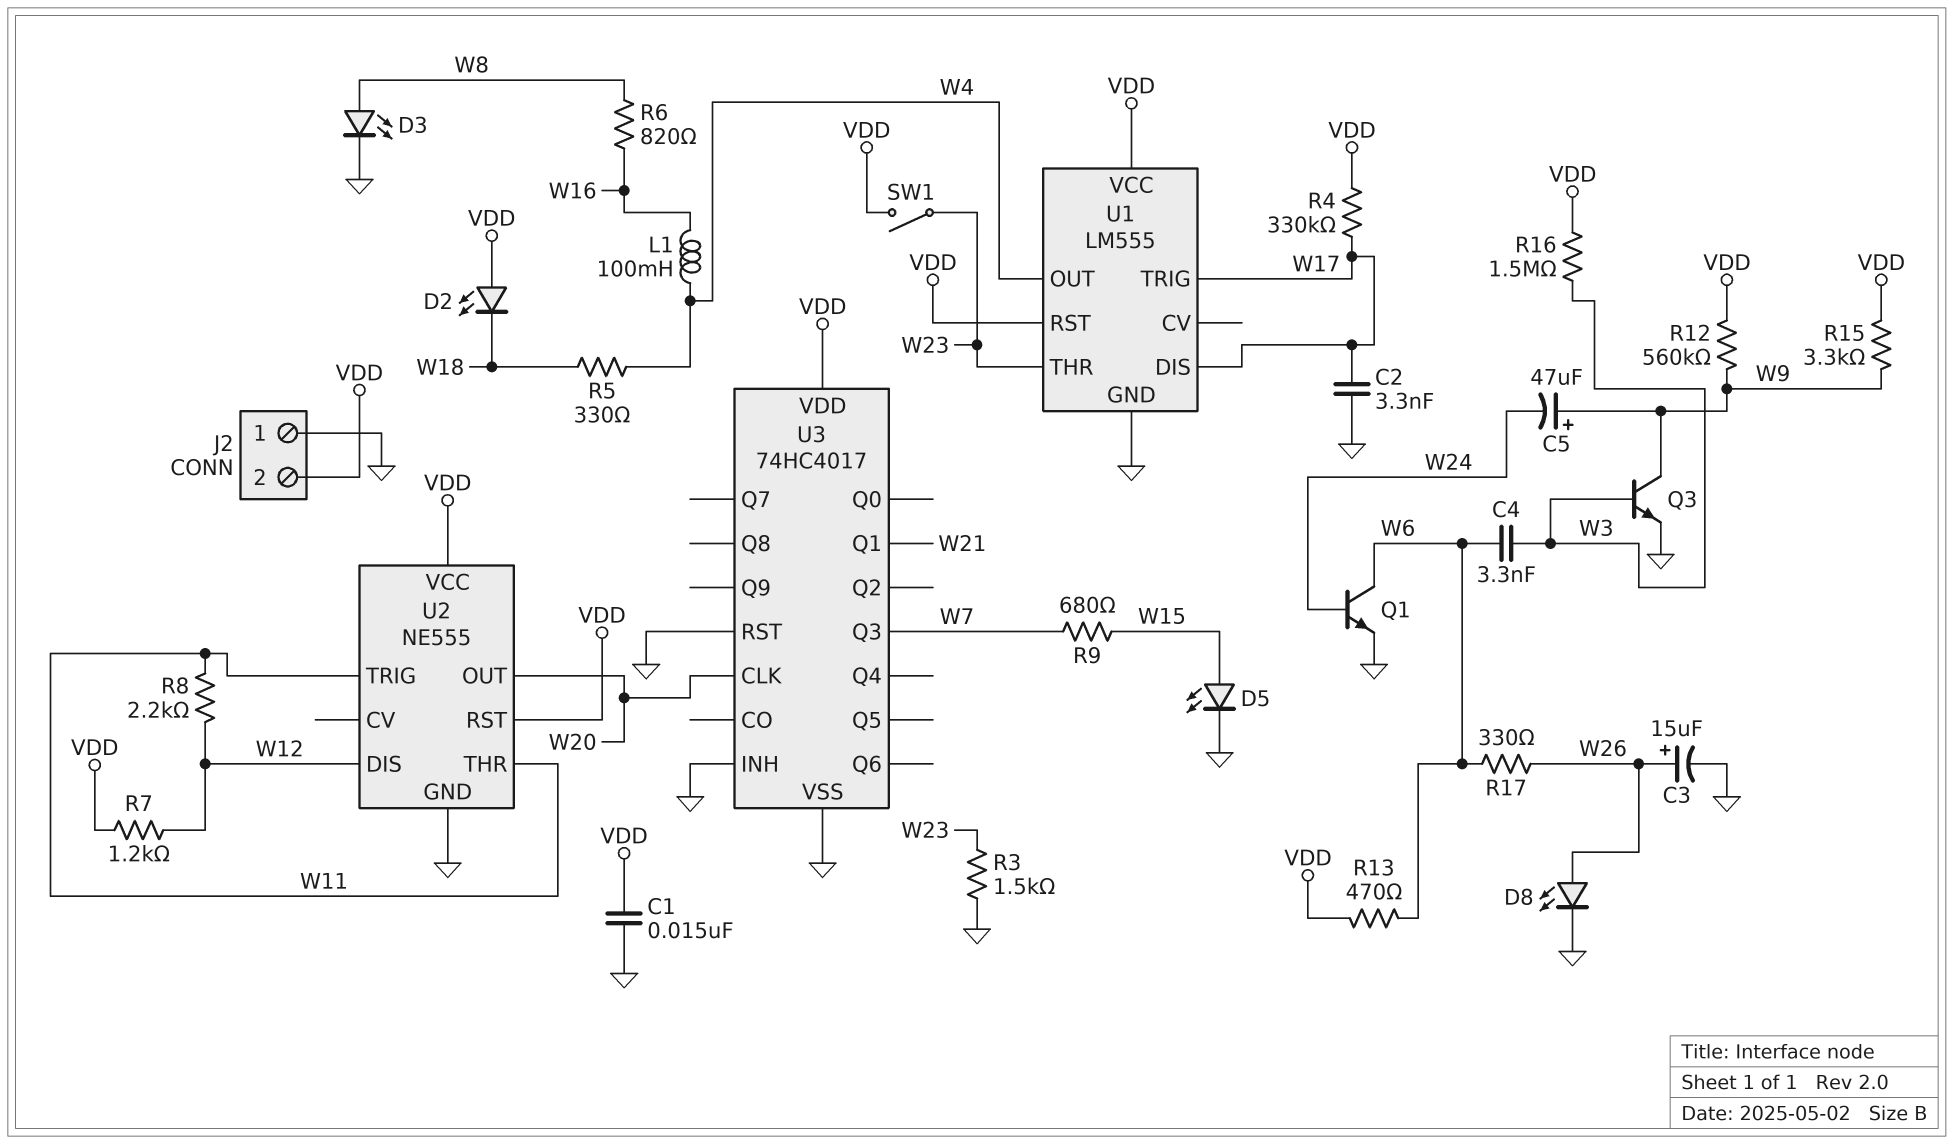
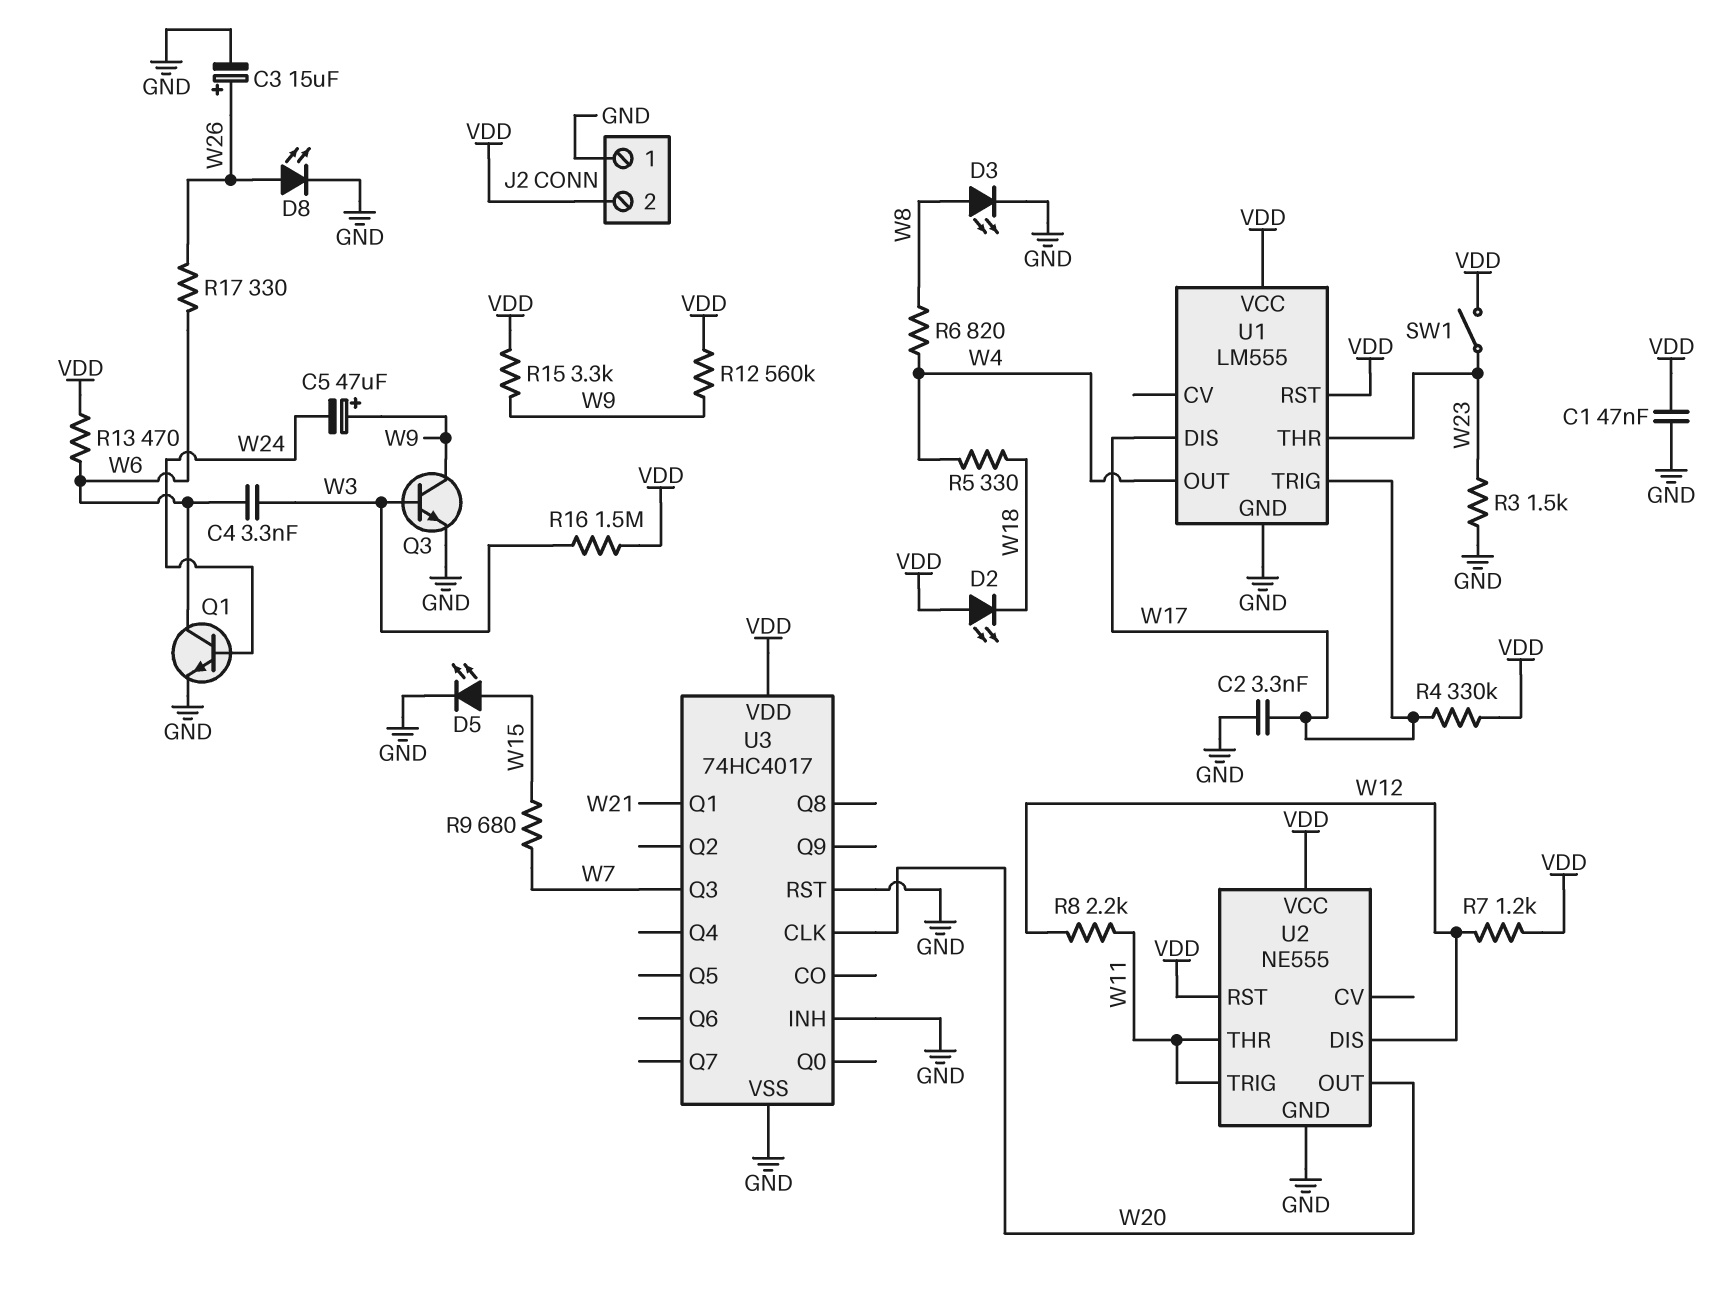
C1: 15nF (GND, VDD) -> 47nF (GND, VDD)
L1: 100mH (W4, W16) -> none
R6: 820 (W8, W16) -> 820 (W4, W8)

